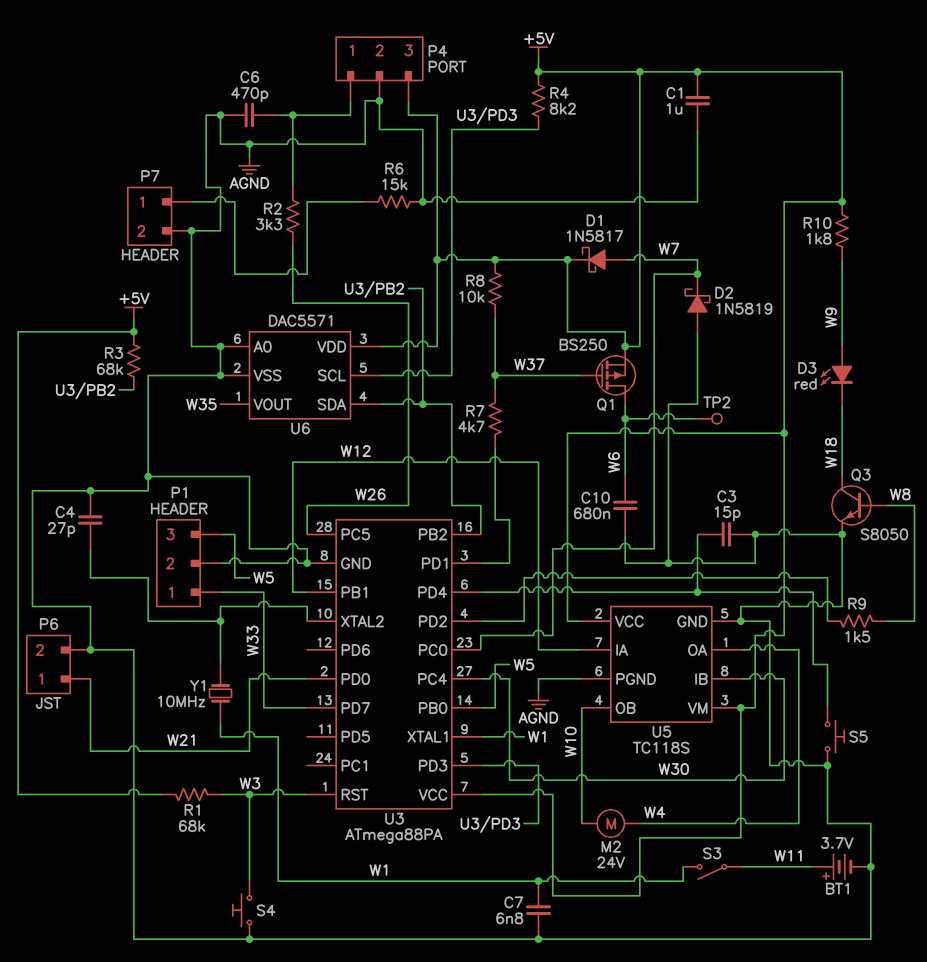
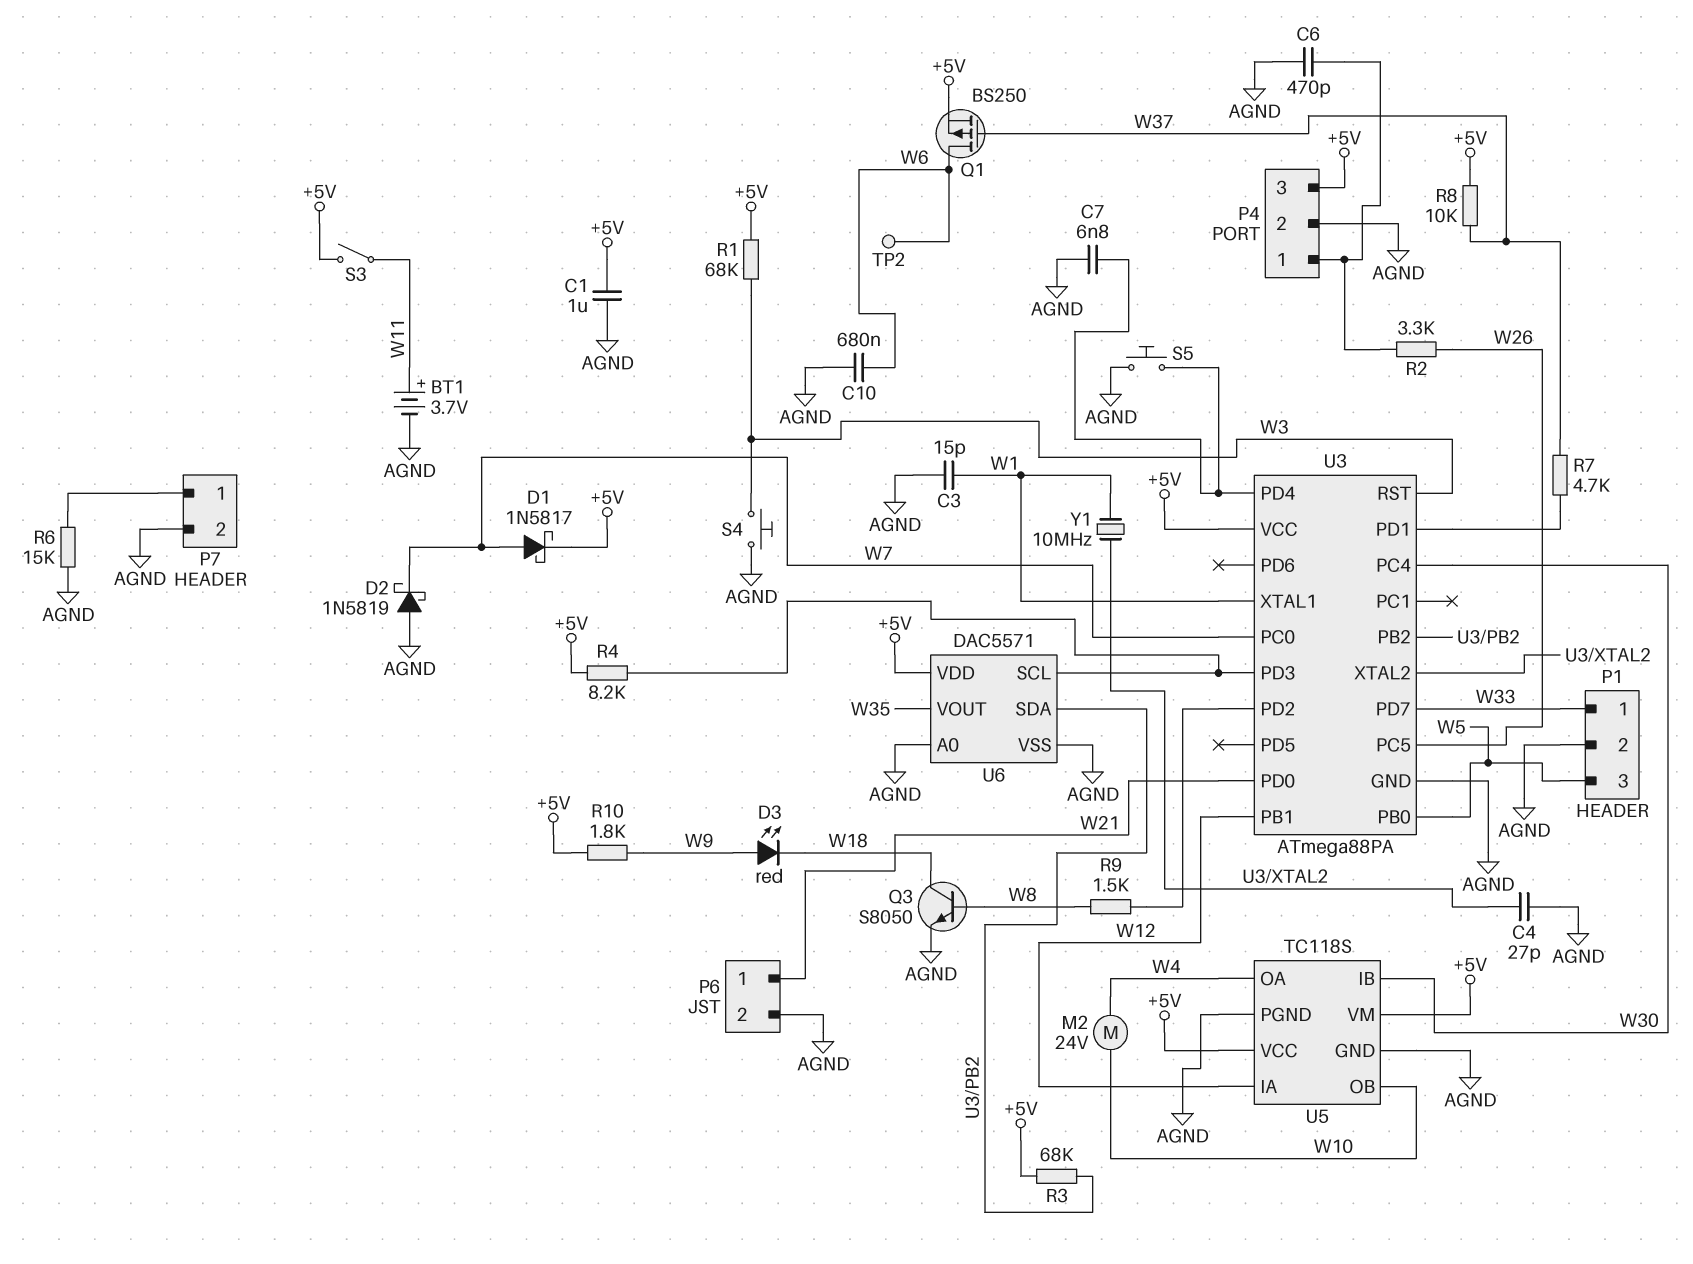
C3: 15pF (AGND, U3/PD4) -> 15pF (AGND, W1)
C7: 6.8nF (AGND, W1) -> 6.8nF (AGND, U3/PD4)
S3: switch (W1, W11) -> switch (+5V, W11)

